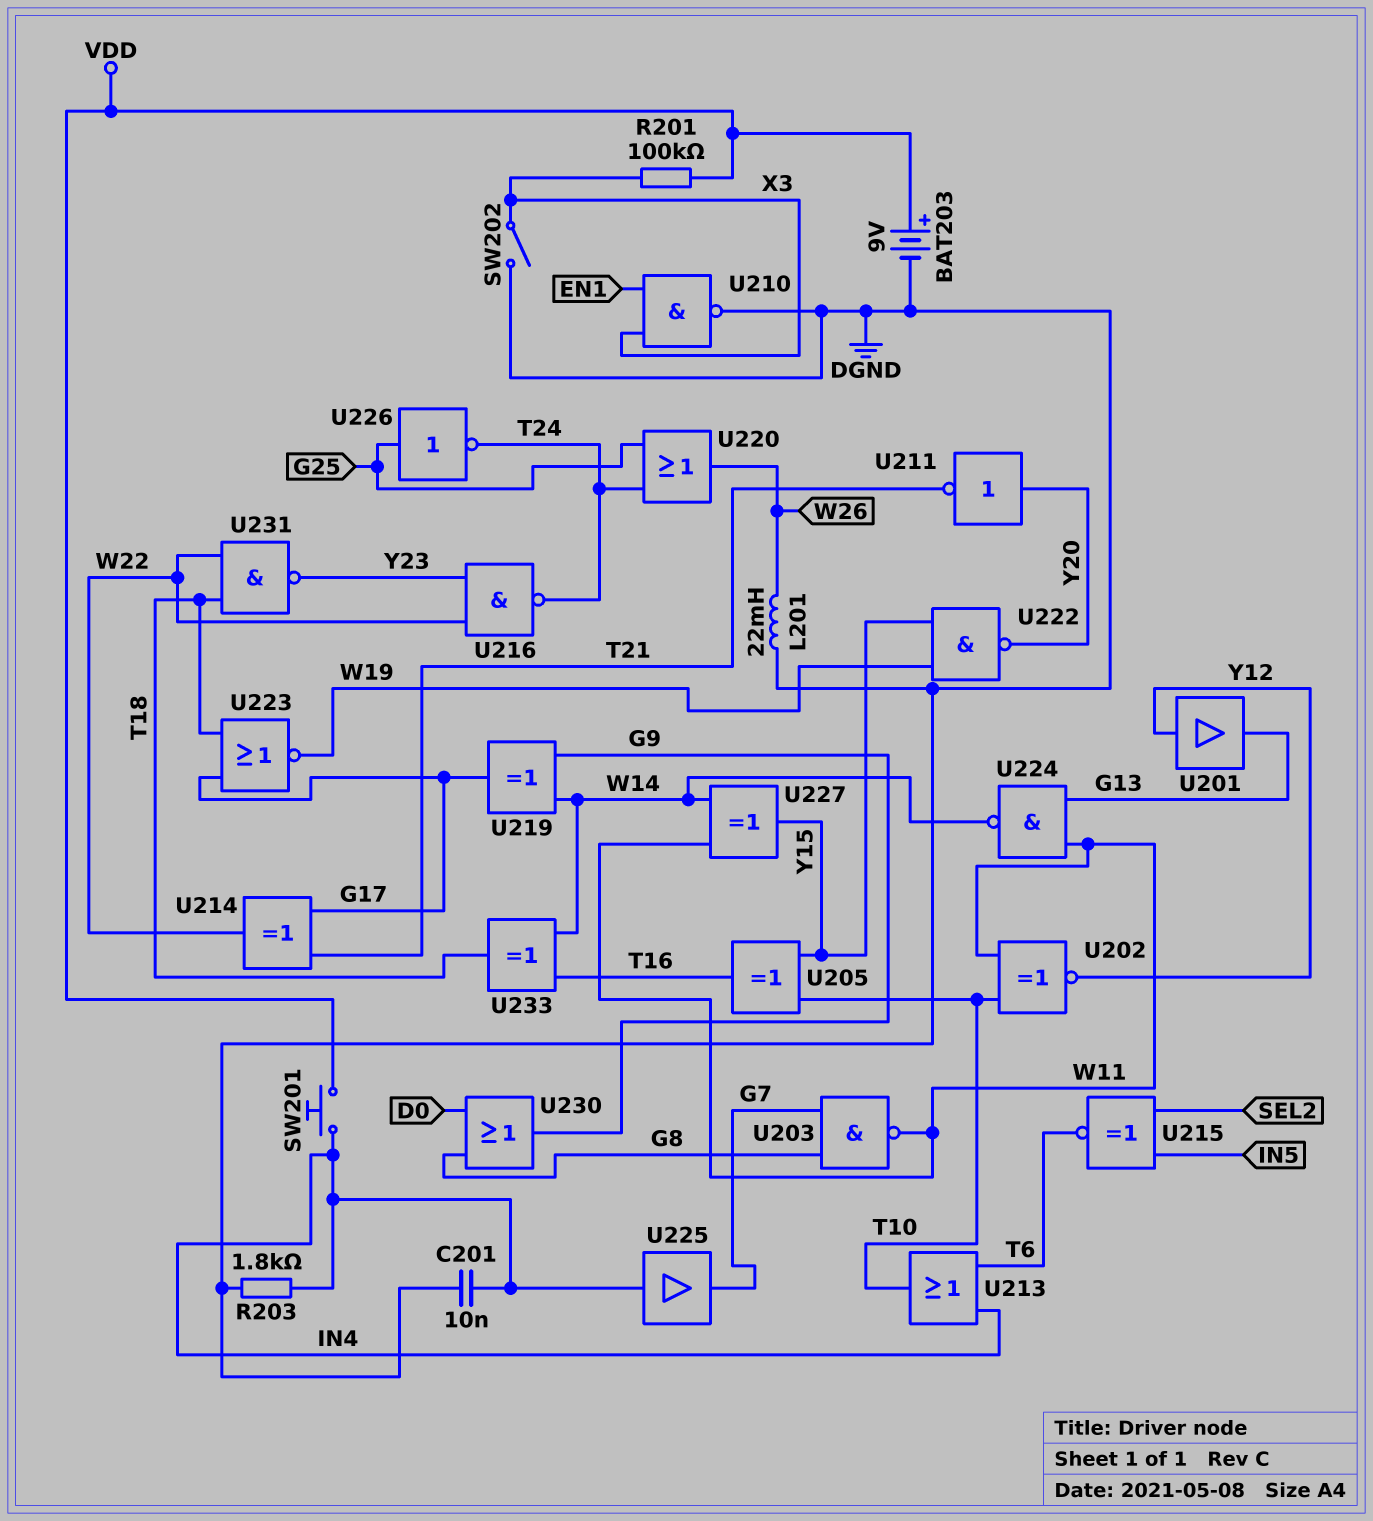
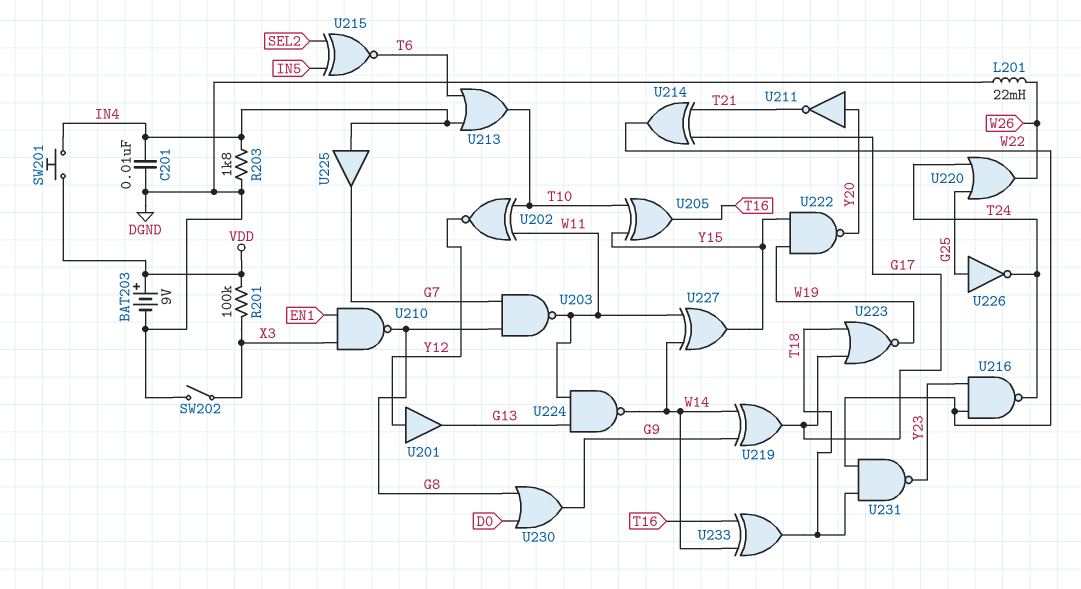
U210: NAND (in EN1, in X3, out DGND) -> NAND (in EN1, in X3, out G8)

